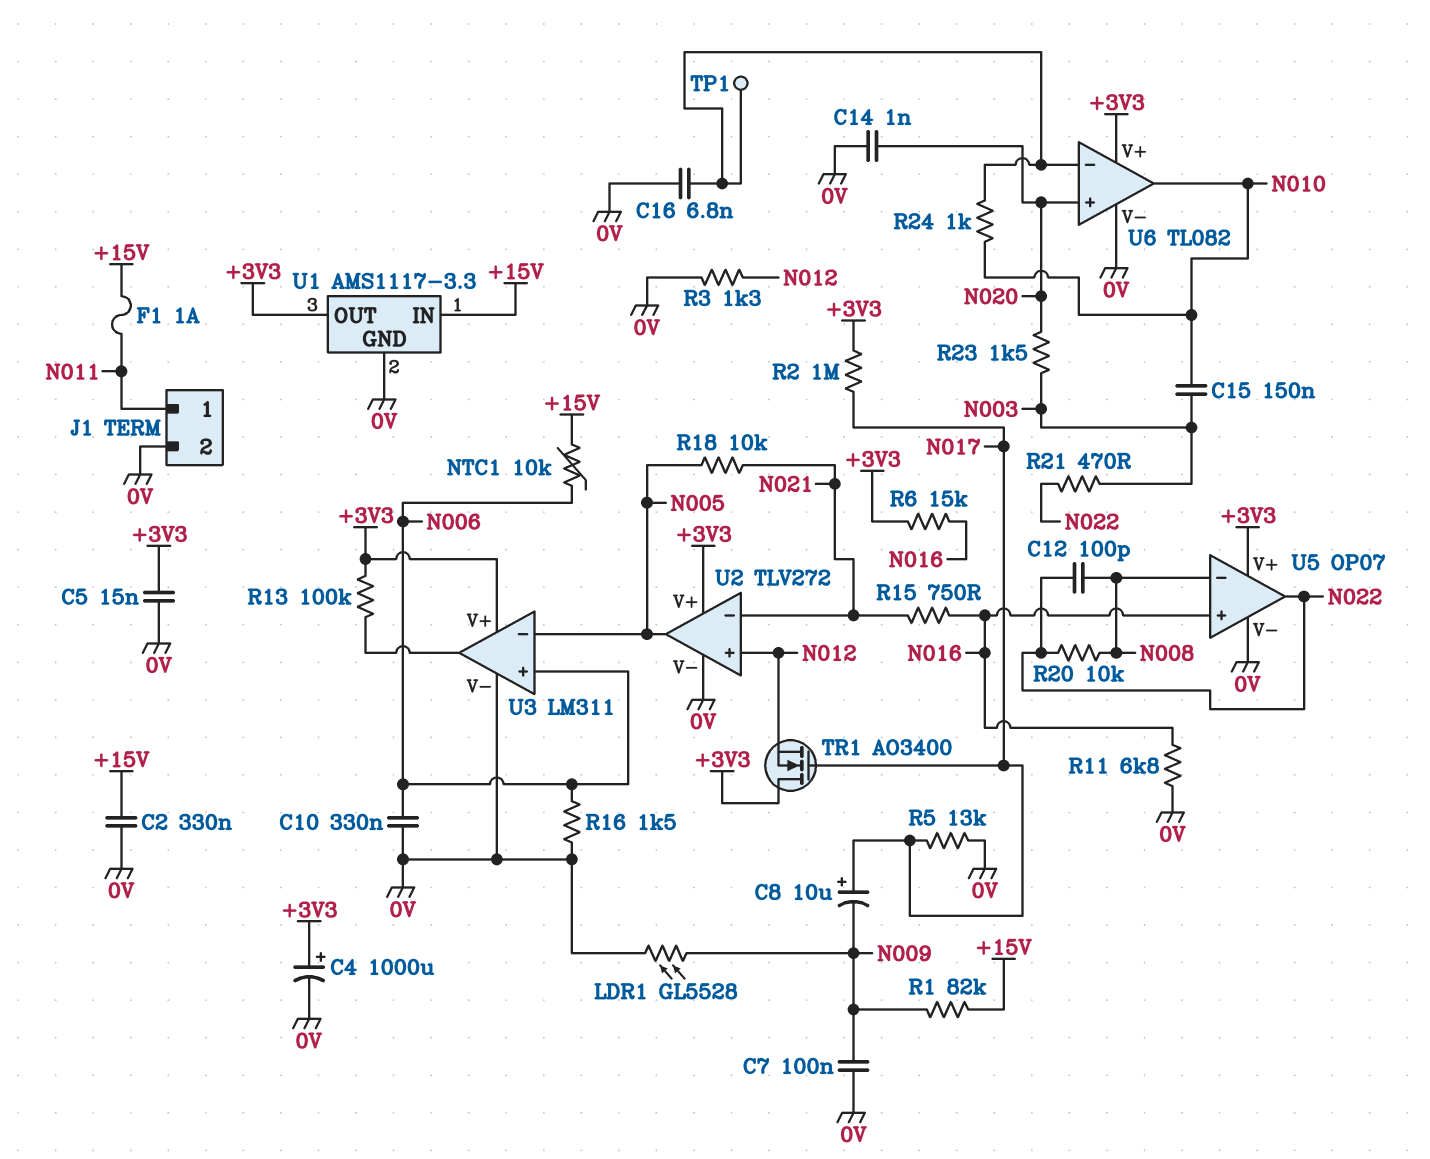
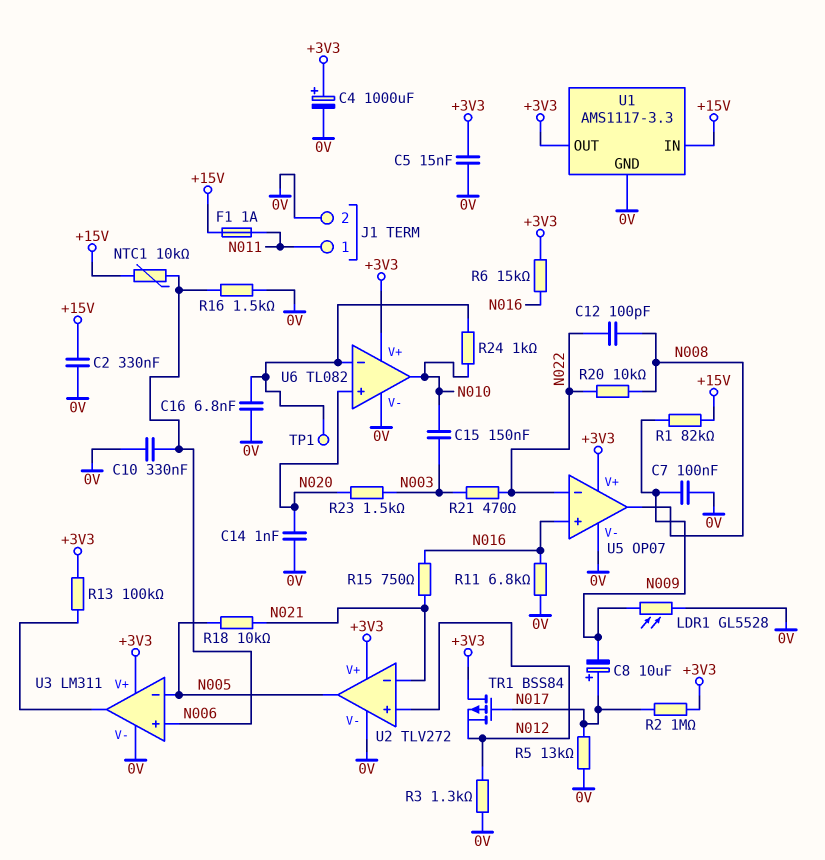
TR1: NMOS AO3400 (G N017, D +3V3, S N012) -> PMOS BSS84 (G N017, D +3V3, S N012)
U5 pin in-: N008 -> N022
U5 pin out: N022 -> N008

